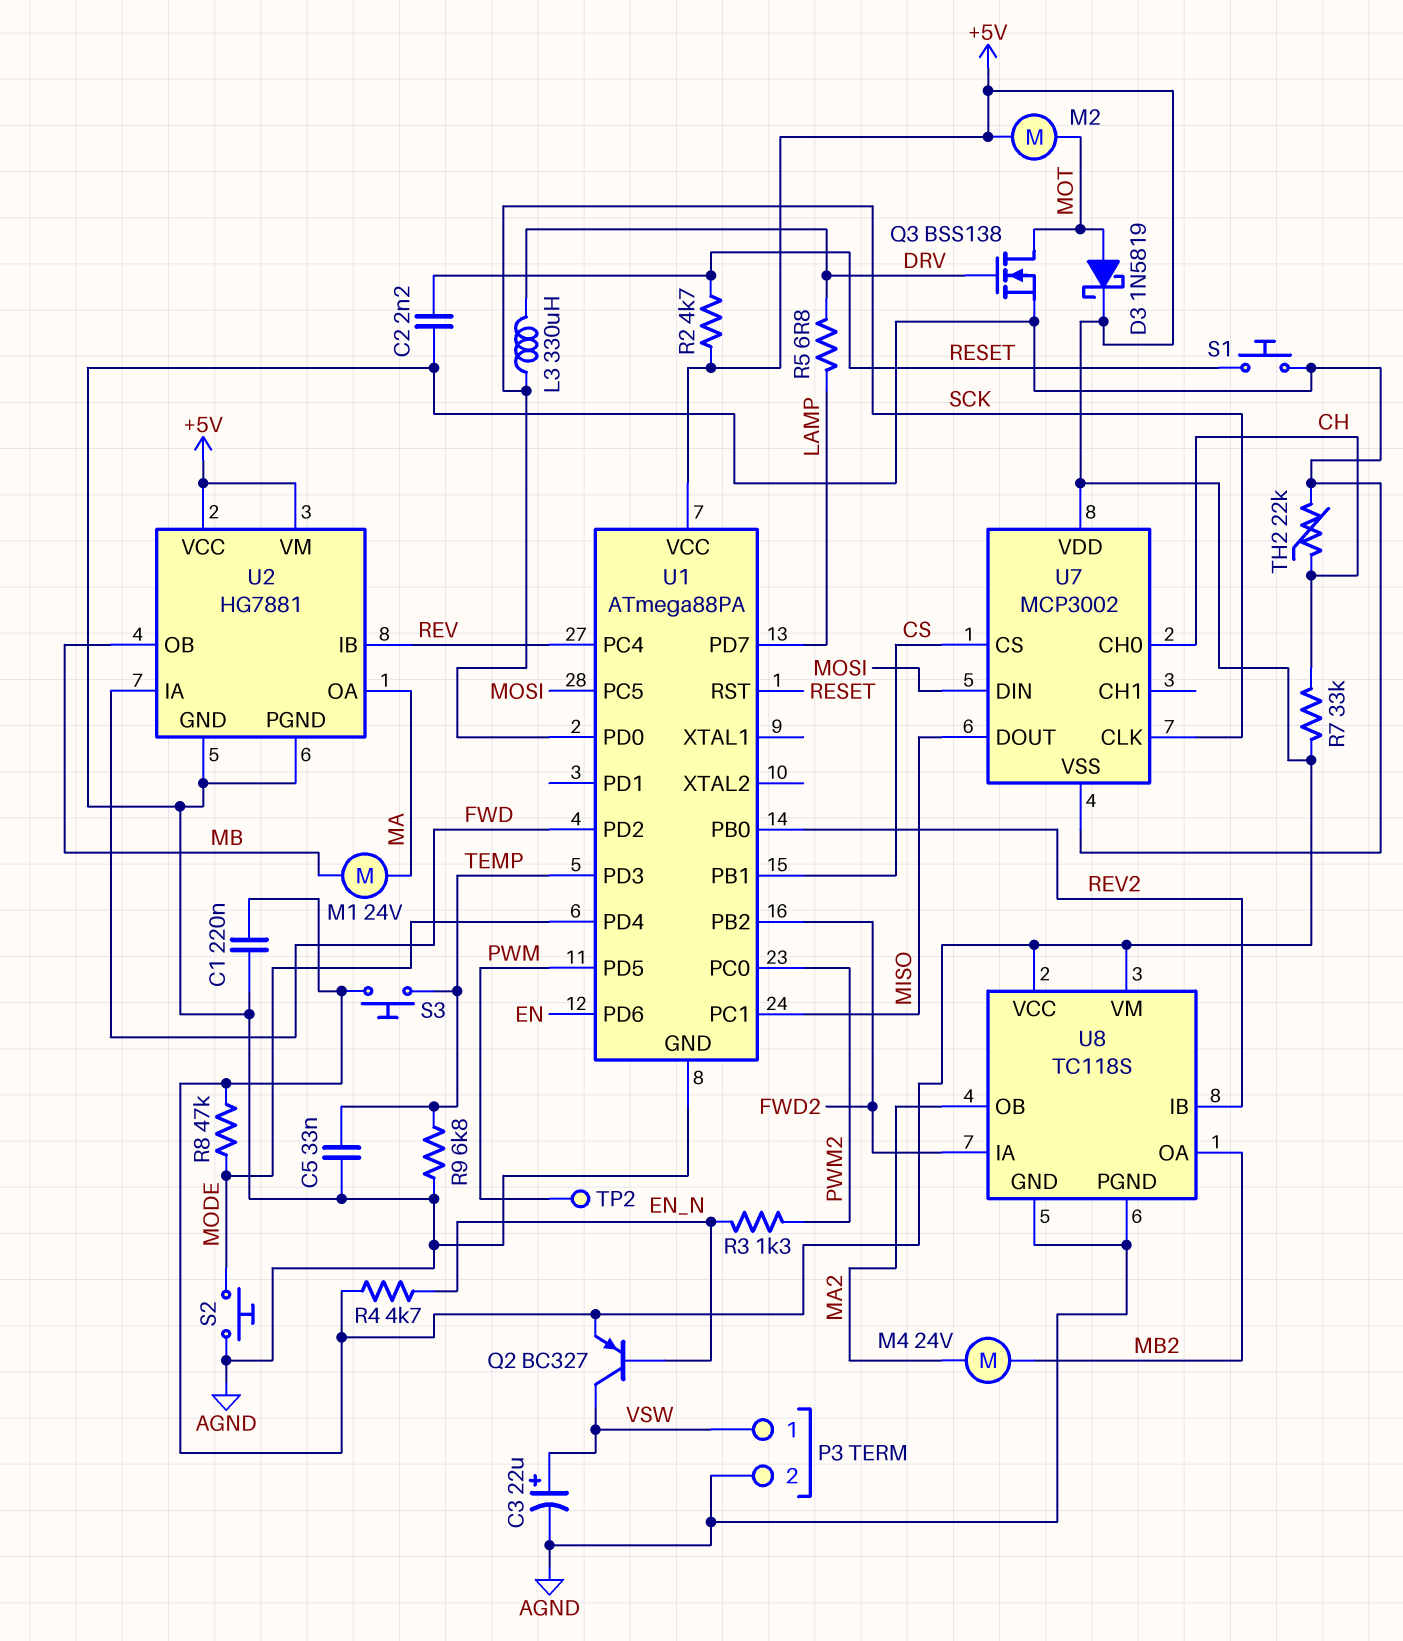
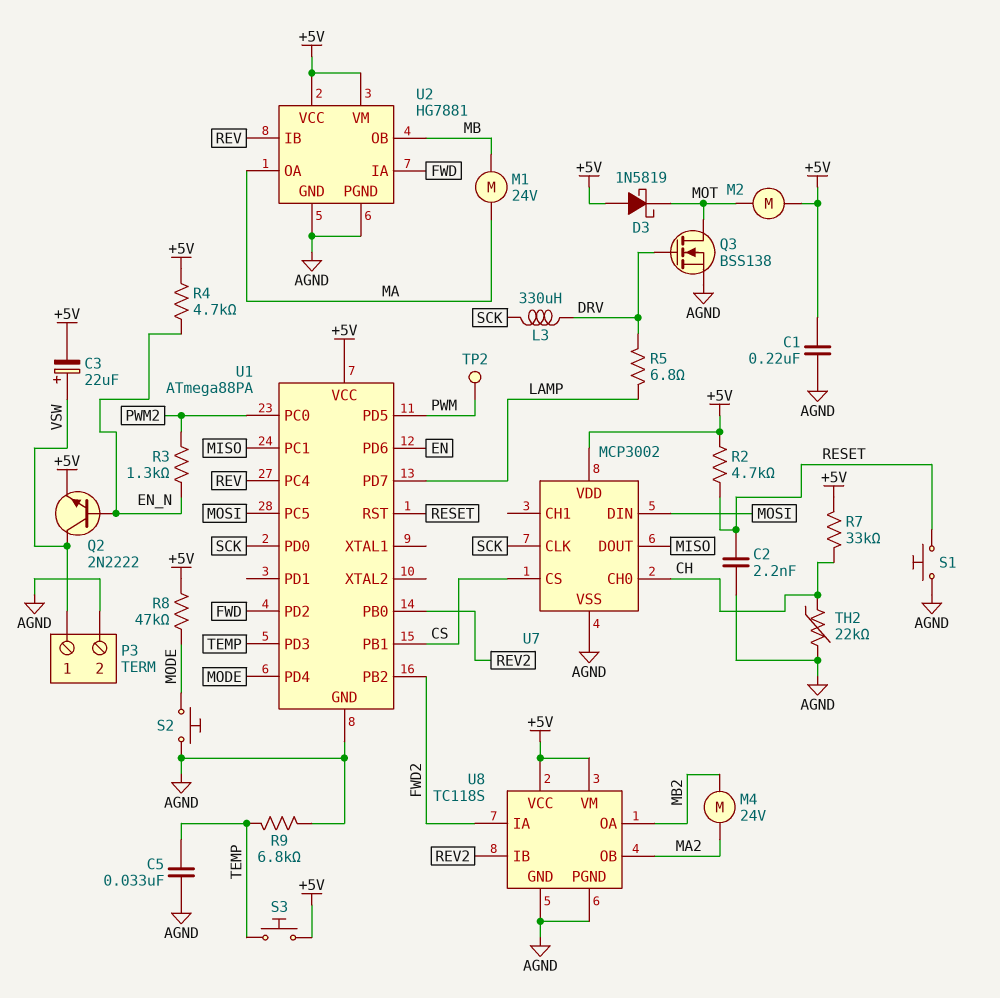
C3: 22uF (plus VSW, minus AGND) -> 22uF (plus VSW, minus +5V)
D3: schottky 1N5819 (A MOT, K +5V) -> schottky 1N5819 (A +5V, K MOT)
Q2: PNP BC327 (B EN_N, C VSW, E +5V) -> NPN 2N2222 (B EN_N, C VSW, E +5V)

